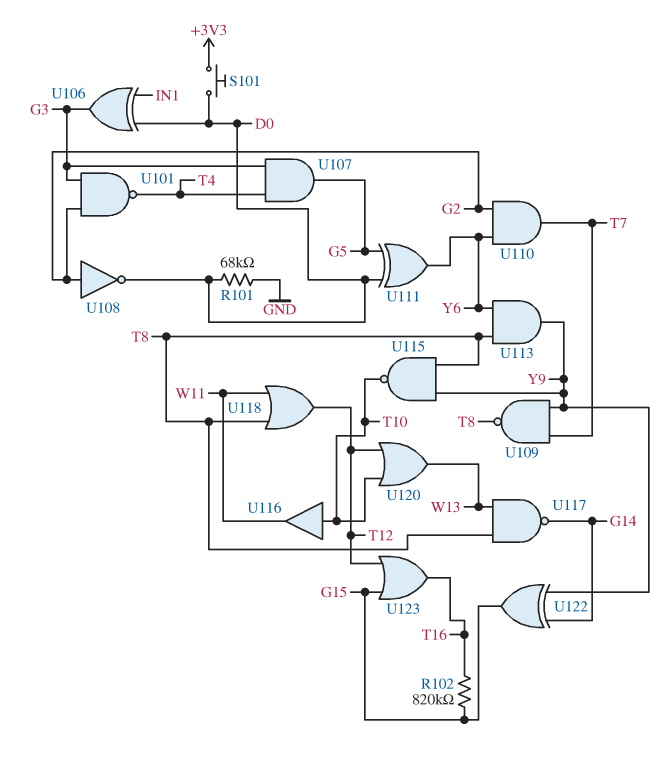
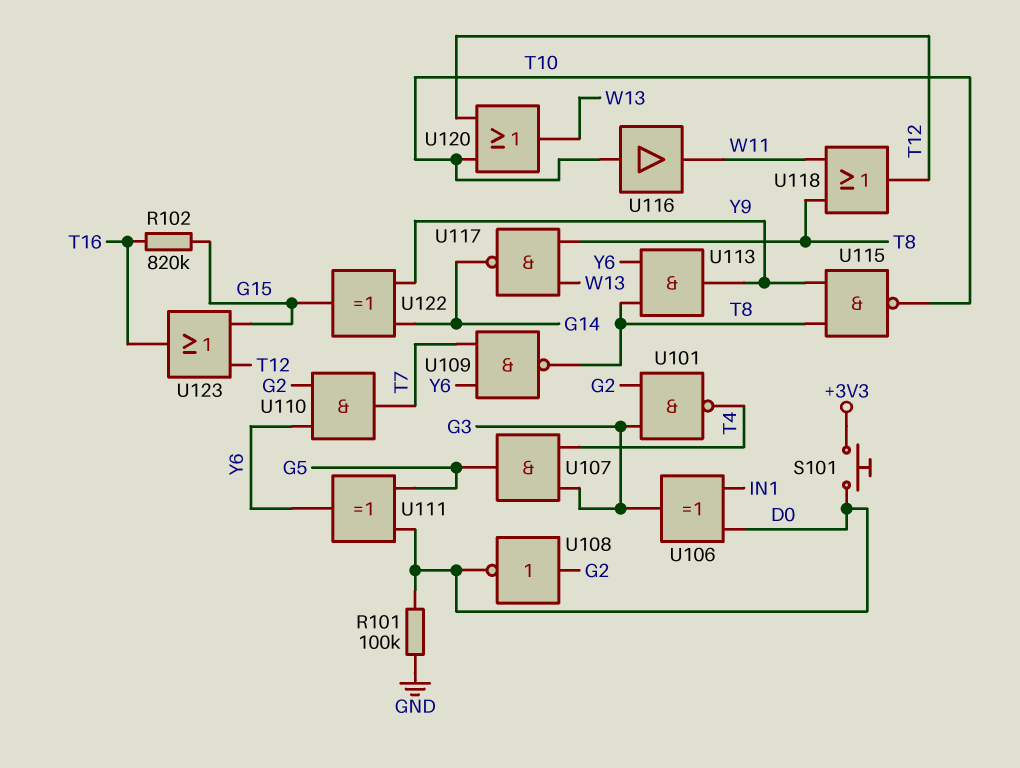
R101: 68k (D0, GND) -> 100k (D0, GND)
U109: NAND (in T7, in Y9, out T8) -> NAND (in T7, in Y6, out T8)

